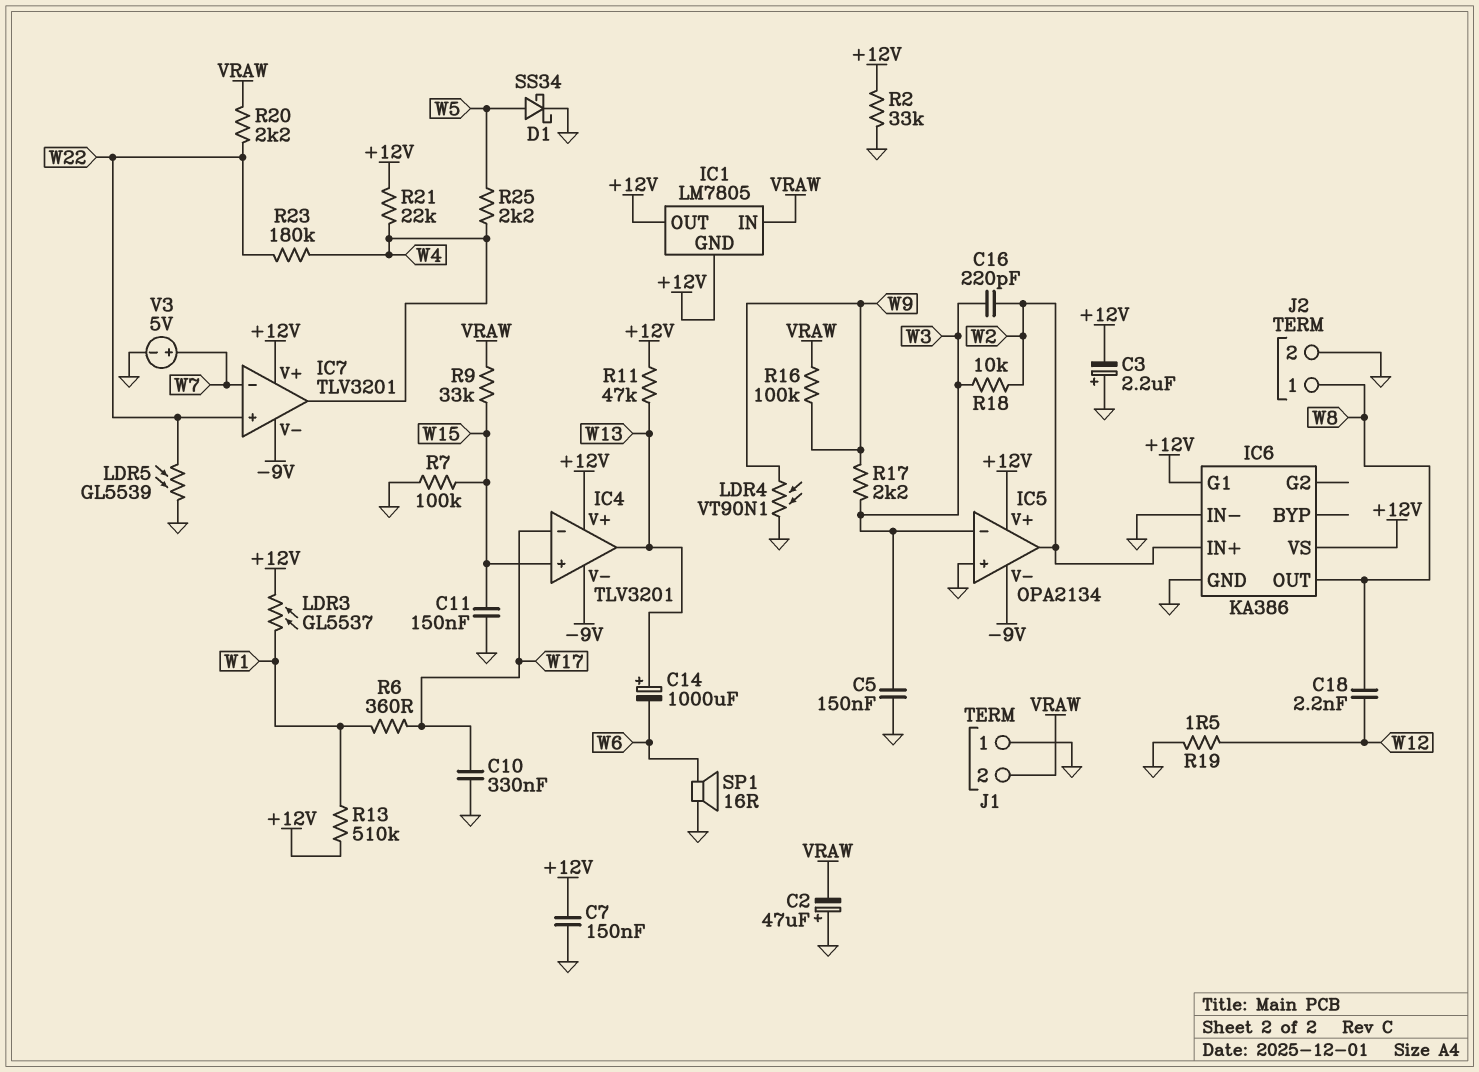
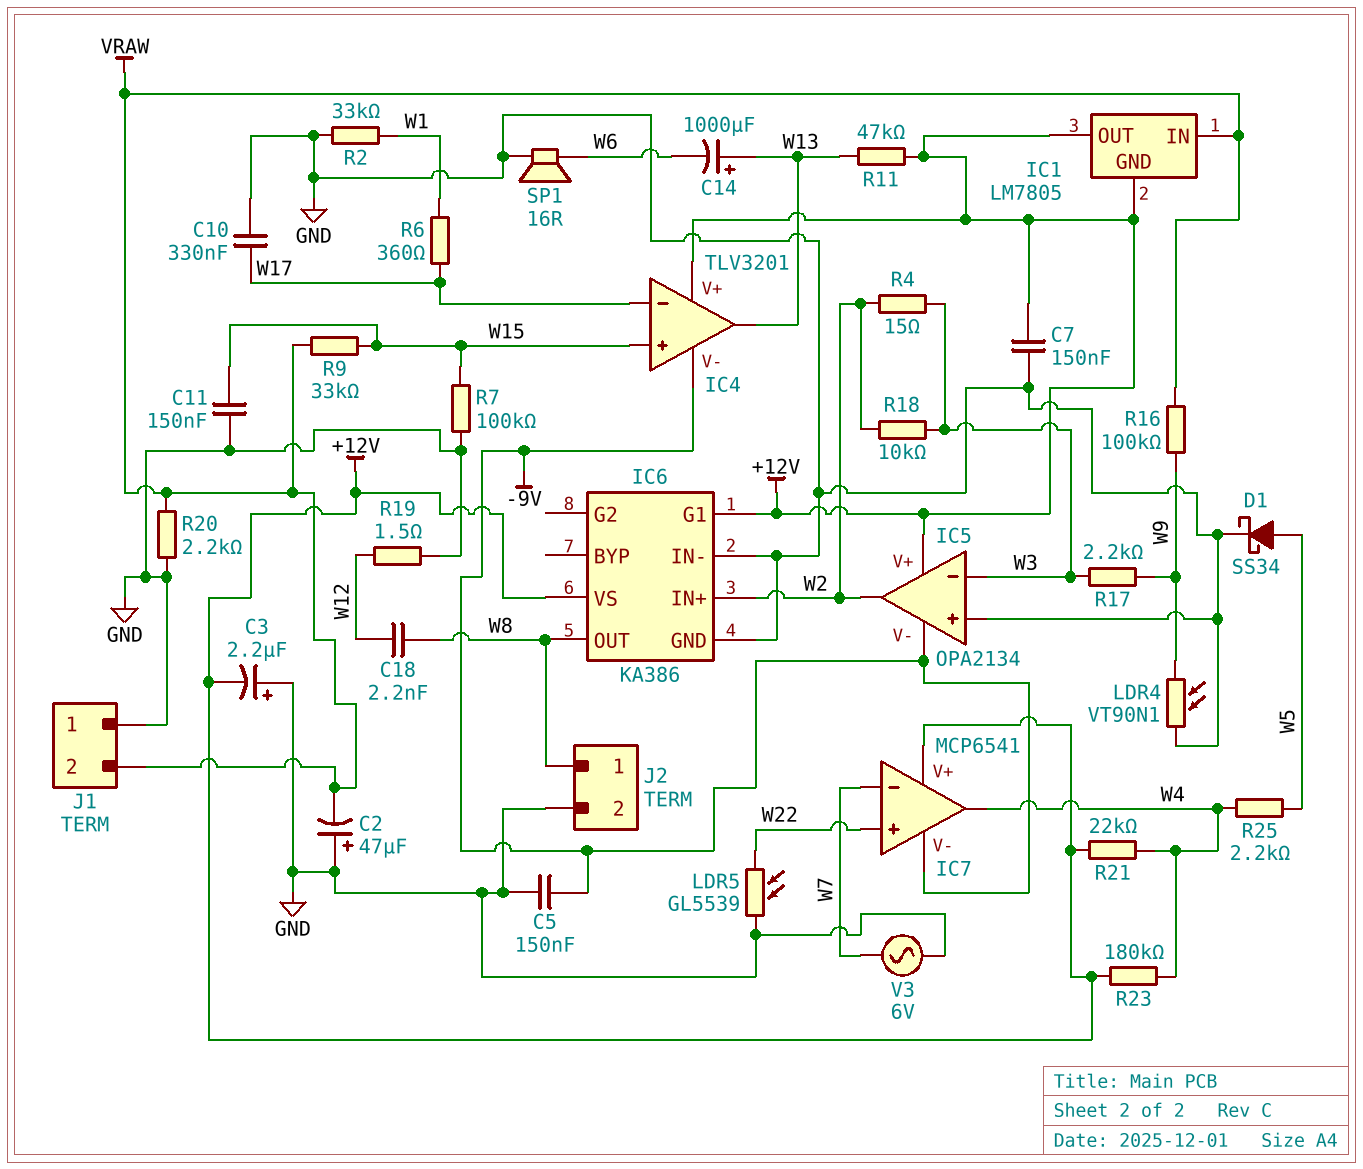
C5: 150nF (GND, W3) -> 150nF (-9V, GND)
C16: 220pF (W2, W3) -> none
IC7: TLV3201 -> MCP6541
LDR3: GL5537 (+12V, W1) -> none
R2: 33k (+12V, GND) -> 33k (GND, W1)
R4: none -> 15 (W2, W3)
R13: 510k (+12V, W1) -> none
R20: 2.2k (VRAW, W22) -> 2.2k (GND, VRAW)
R23: 180k (W4, W22) -> 180k (+12V, W4)
V3: 5V (plus W7, minus GND) -> AC 6V (GND, W7)

